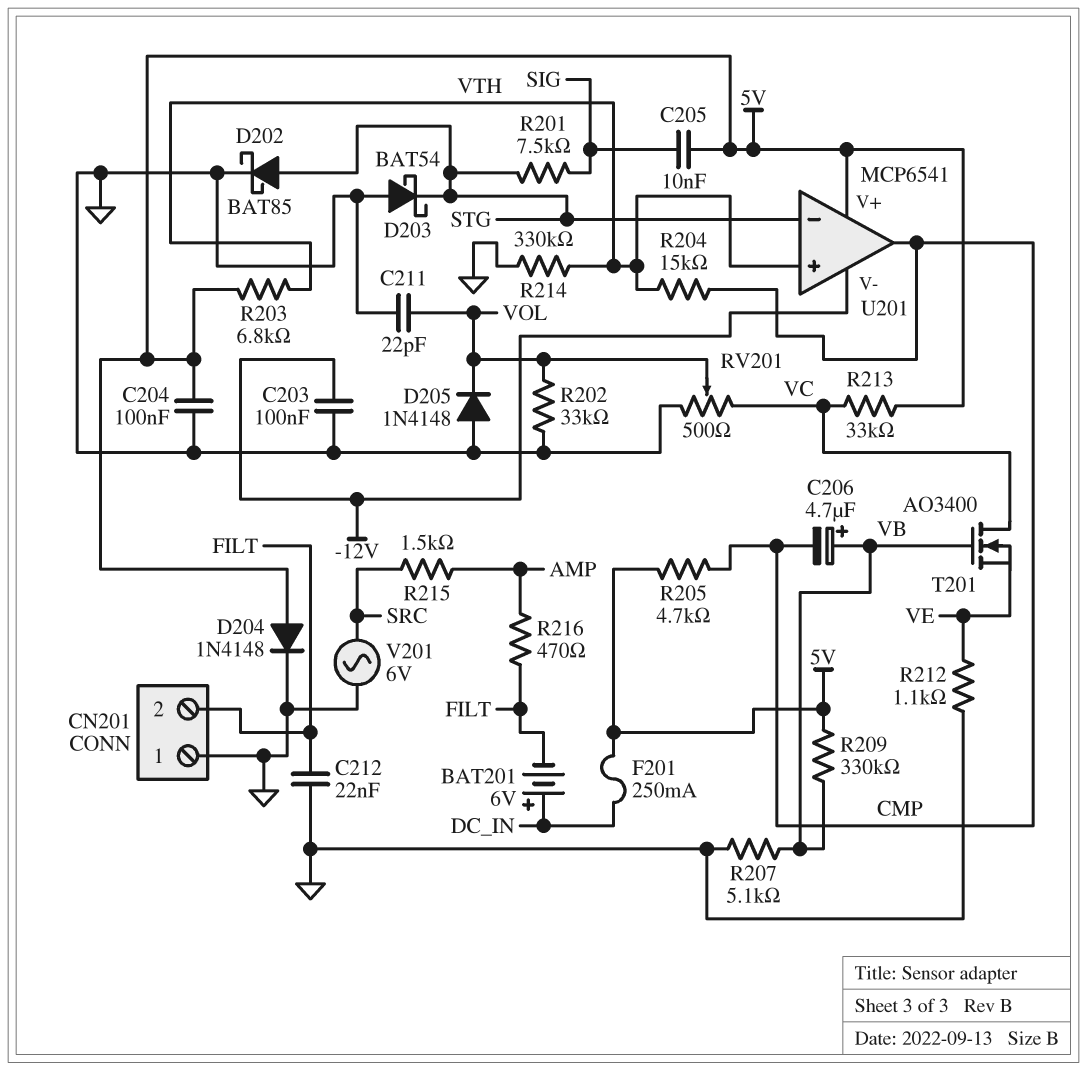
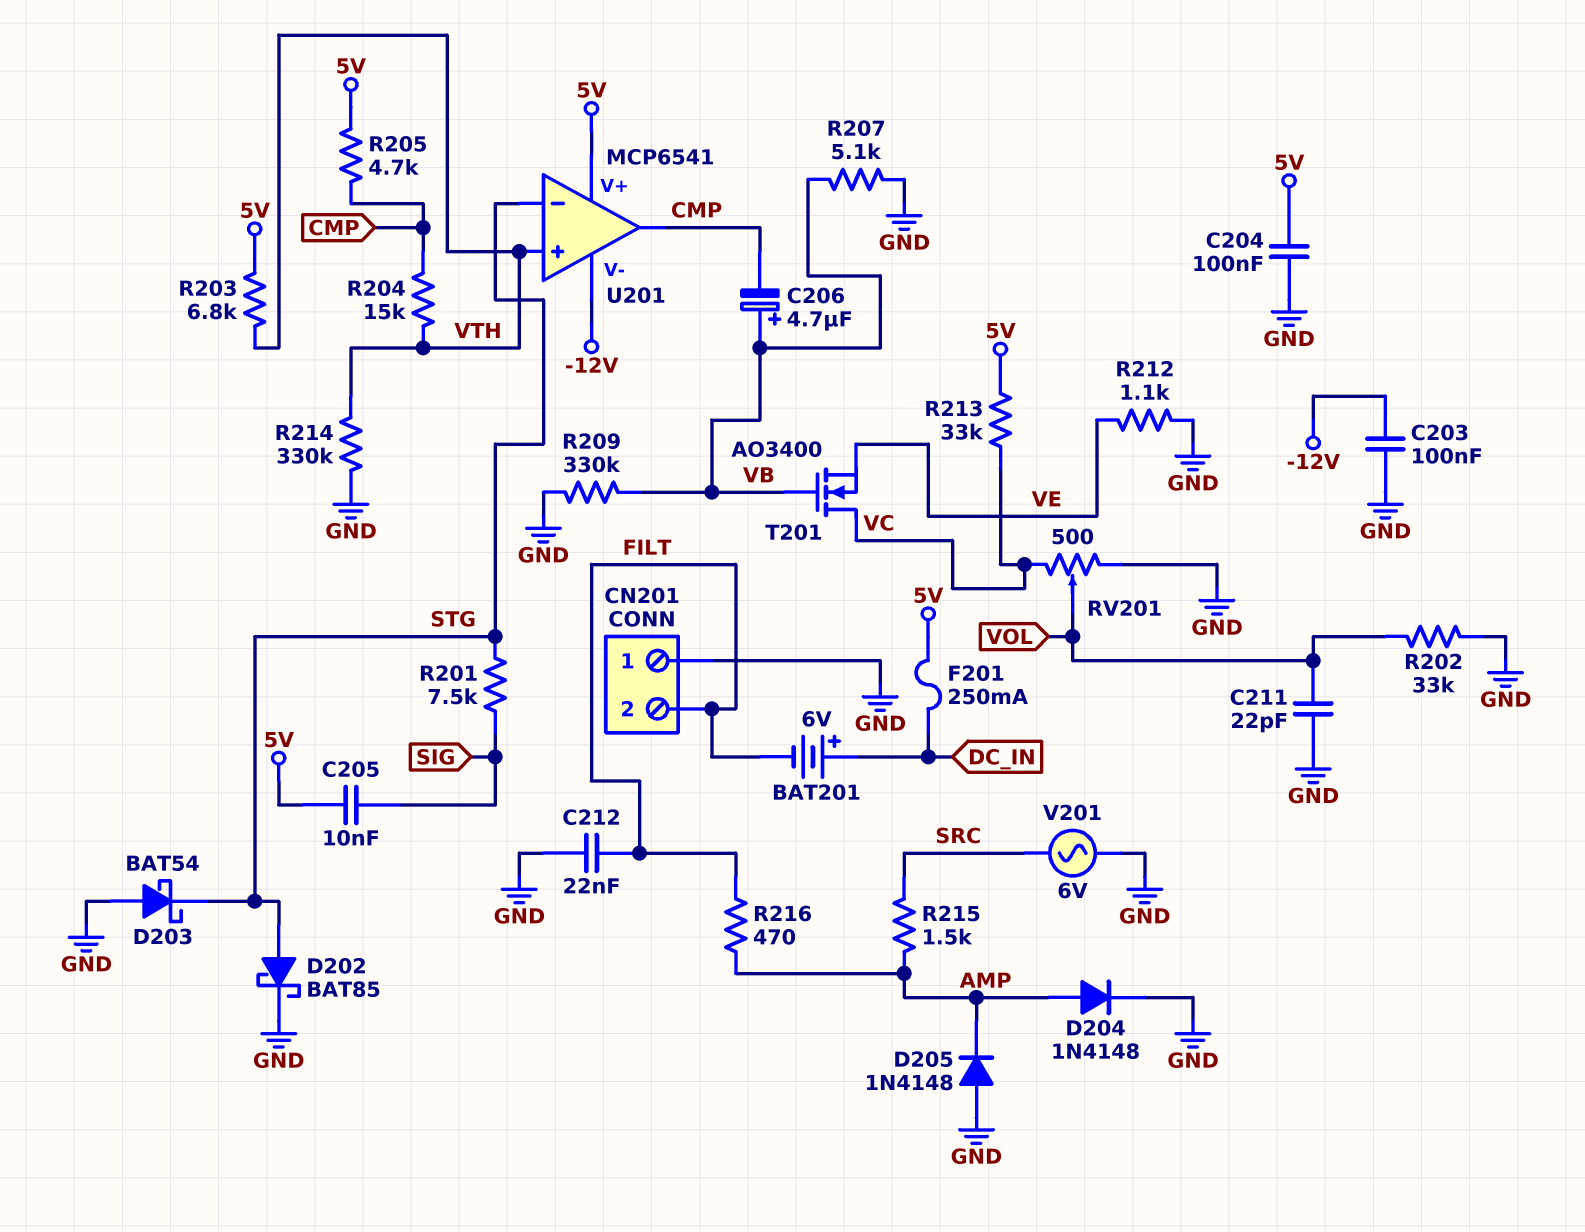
D204: diode 1N4148 (A 5V, K GND) -> diode 1N4148 (A AMP, K GND)
D205: diode 1N4148 (A GND, K VOL) -> diode 1N4148 (A GND, K AMP)
R209: 330k (5V, VB) -> 330k (GND, VB)

